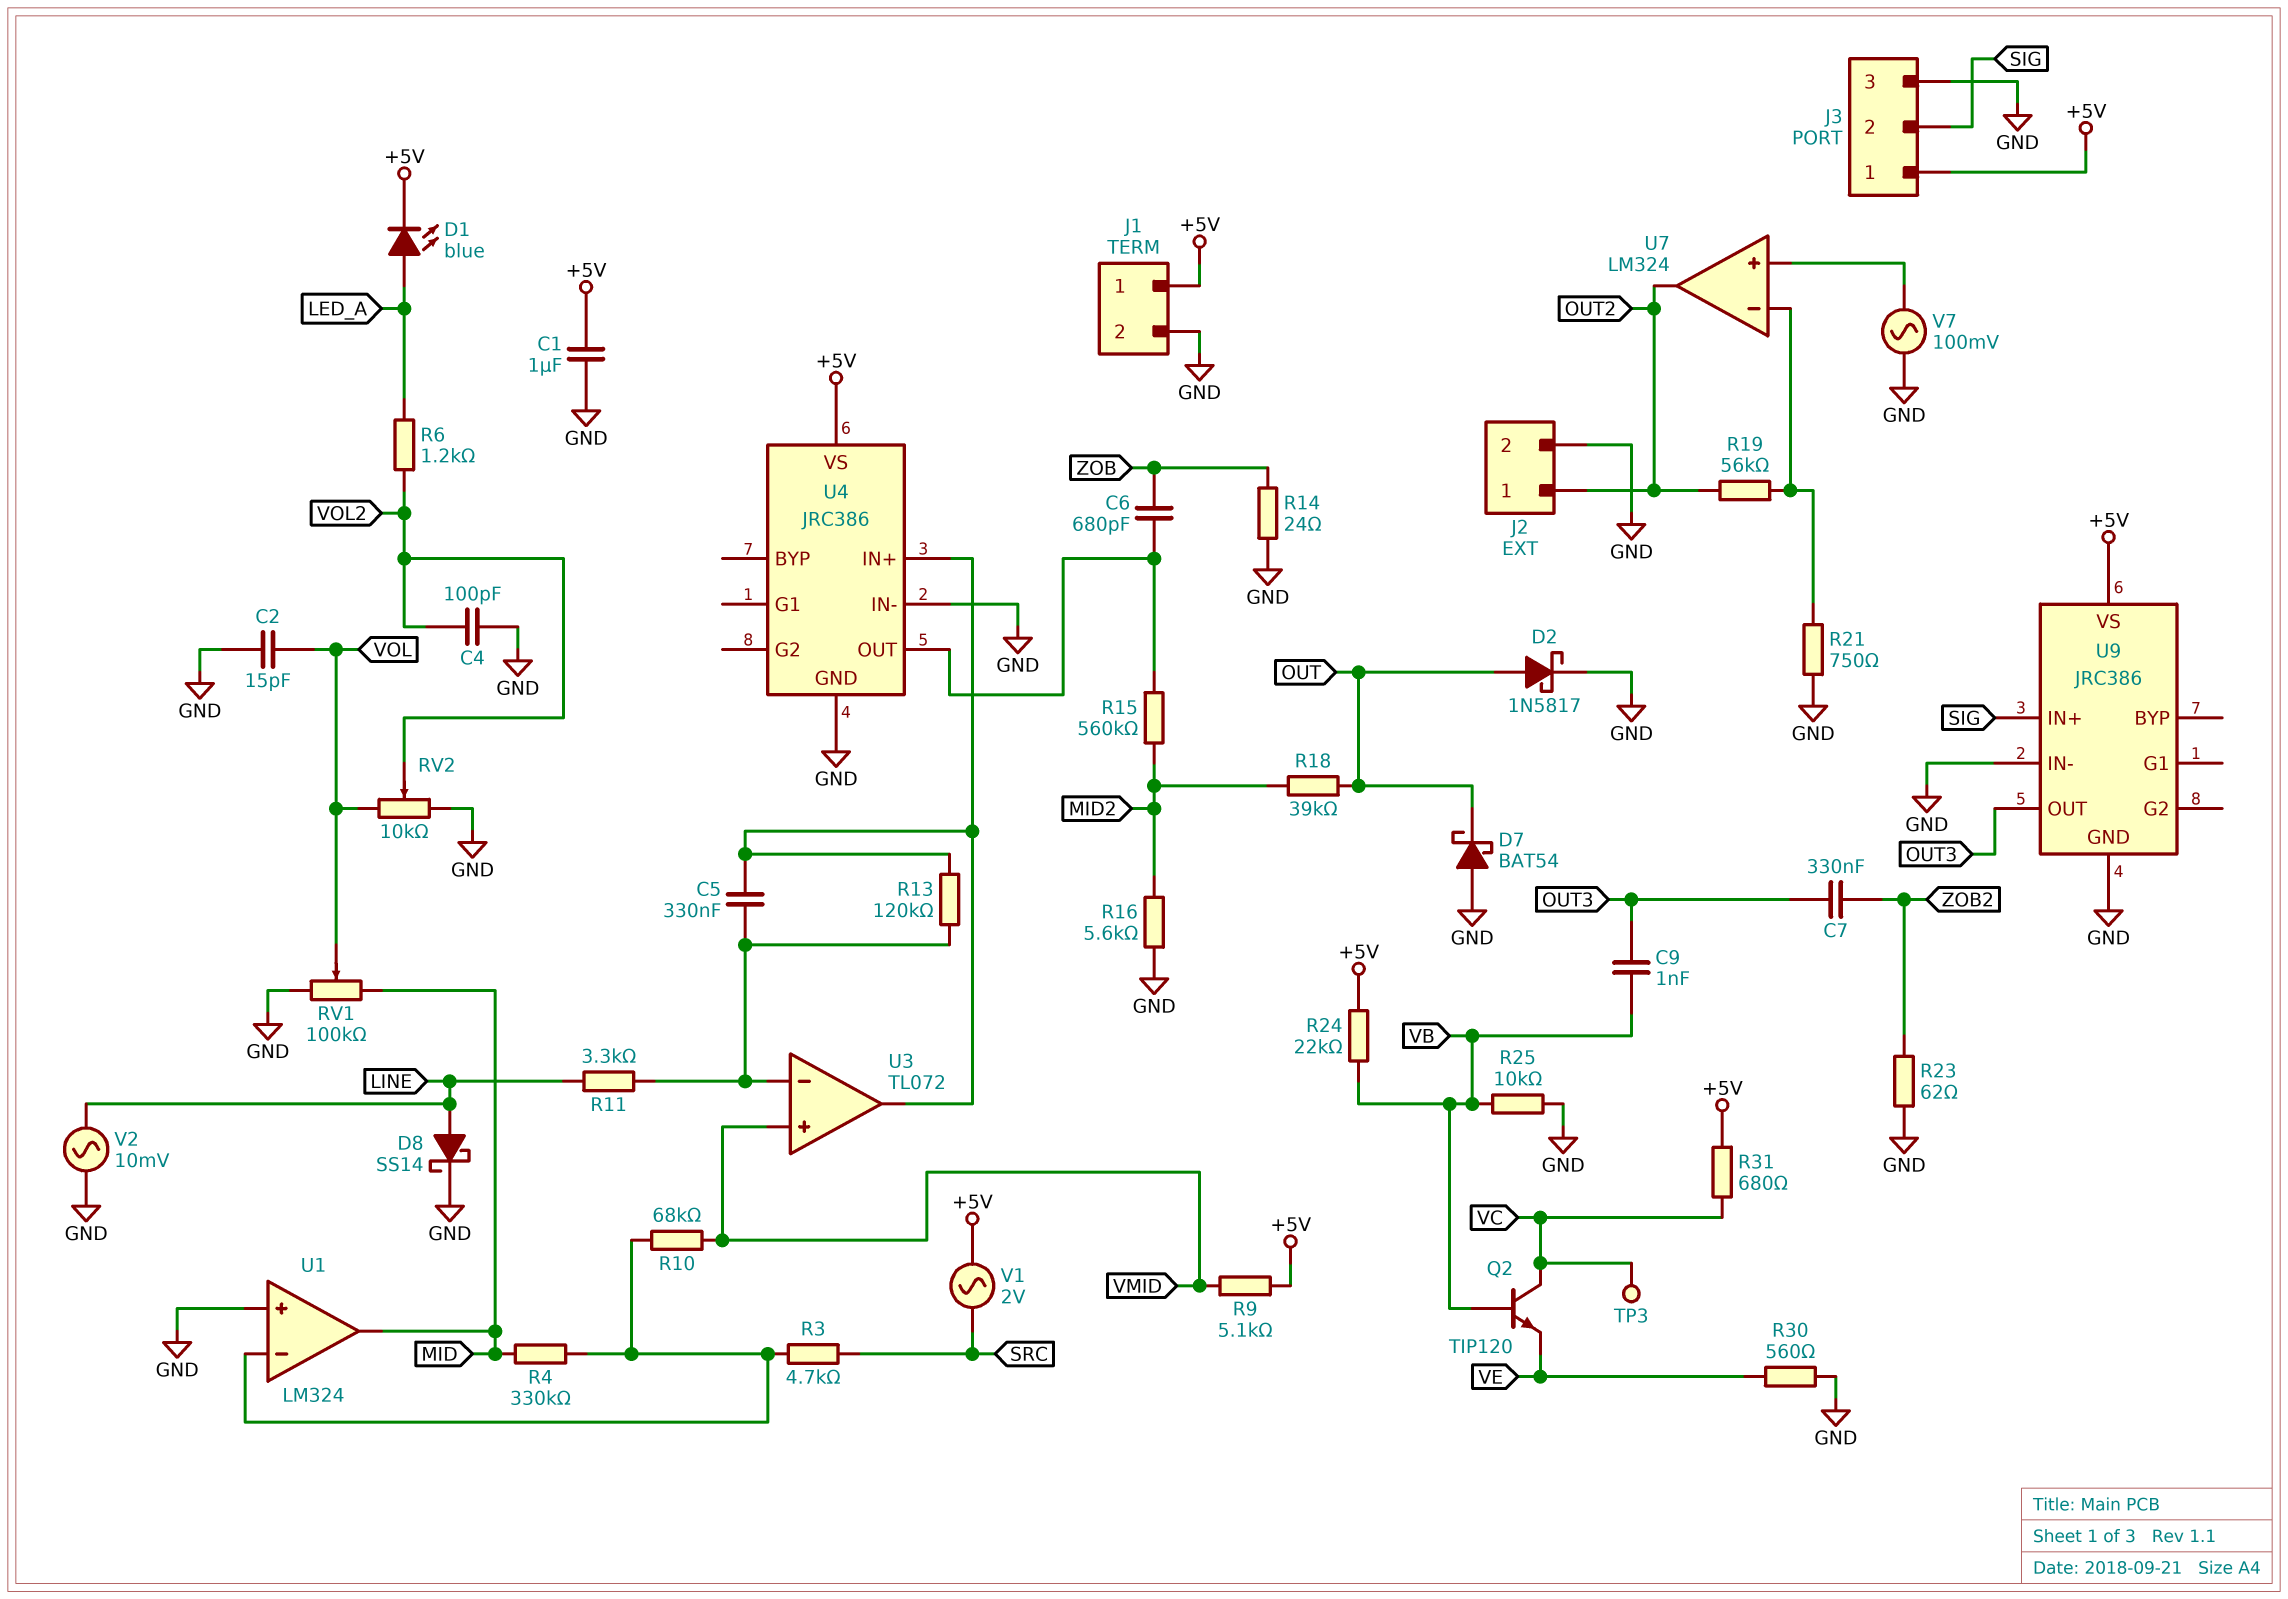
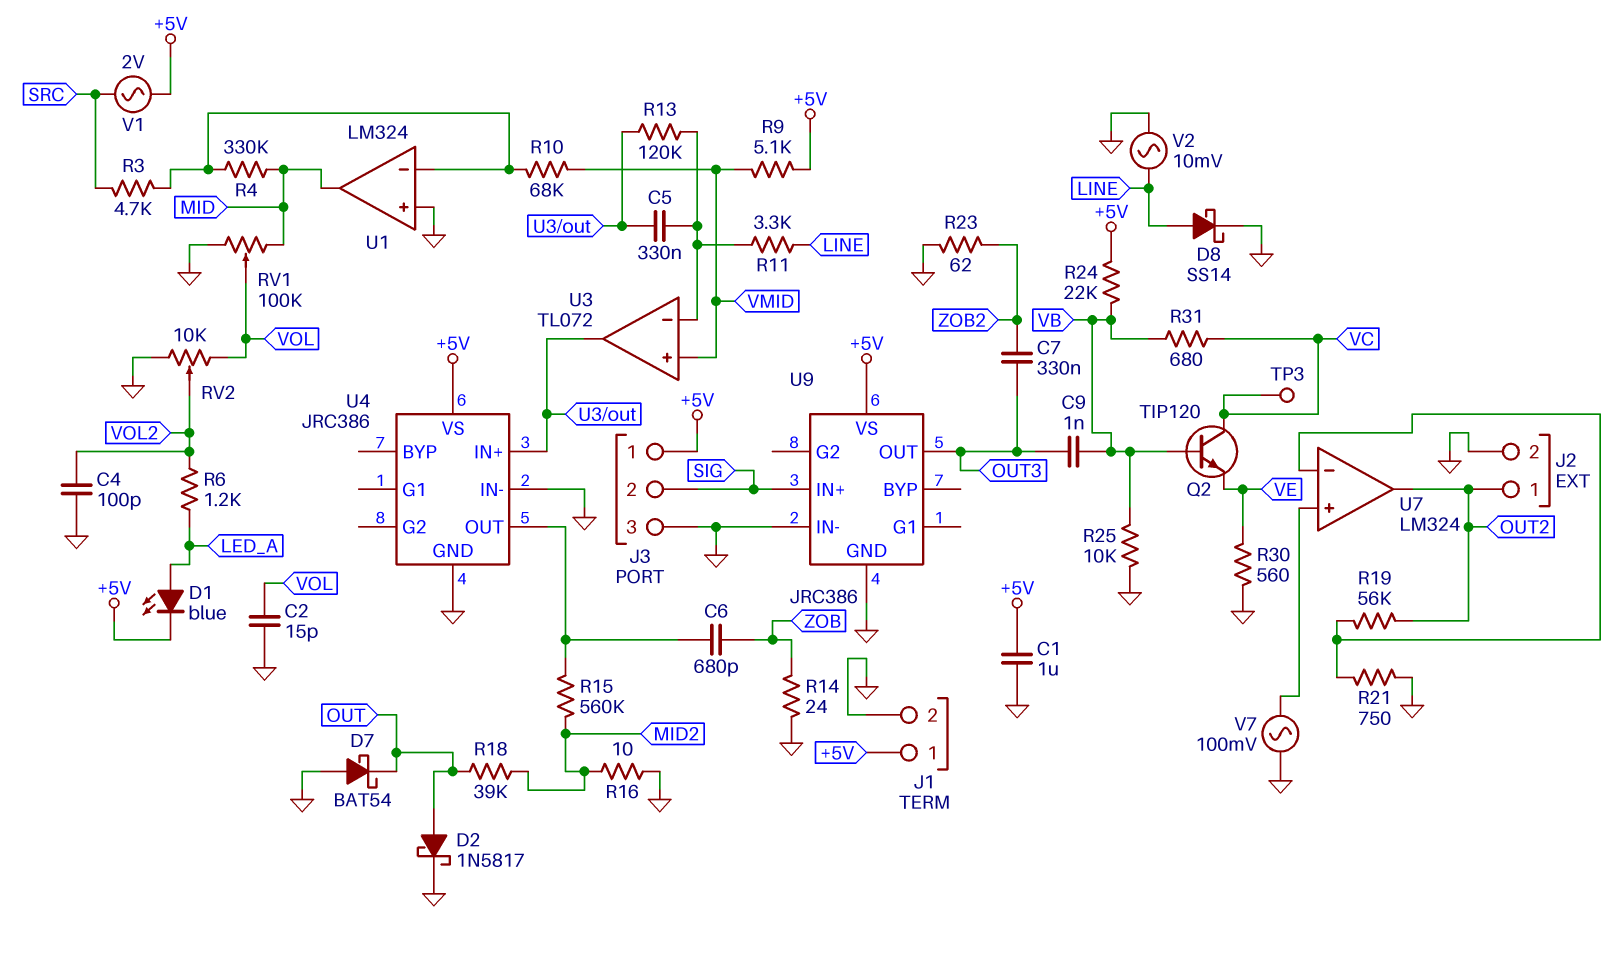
R16: 5.6k (GND, MID2) -> 10 (GND, MID2)
R31: 680 (+5V, VC) -> 680 (VB, VC)

